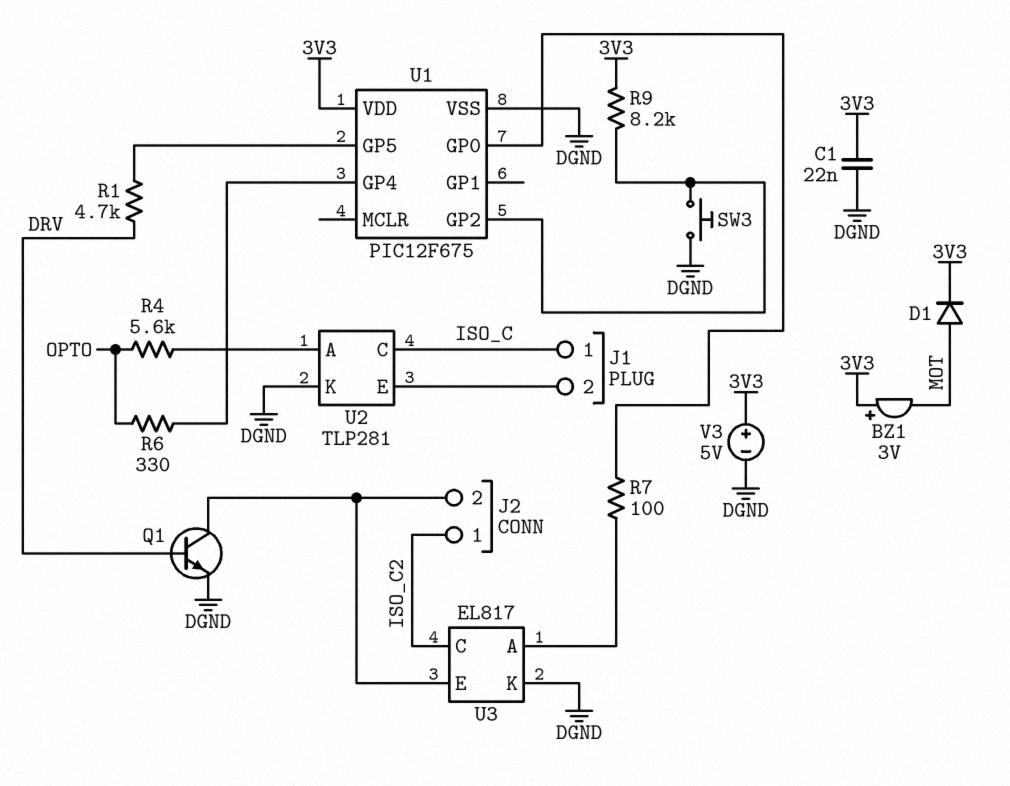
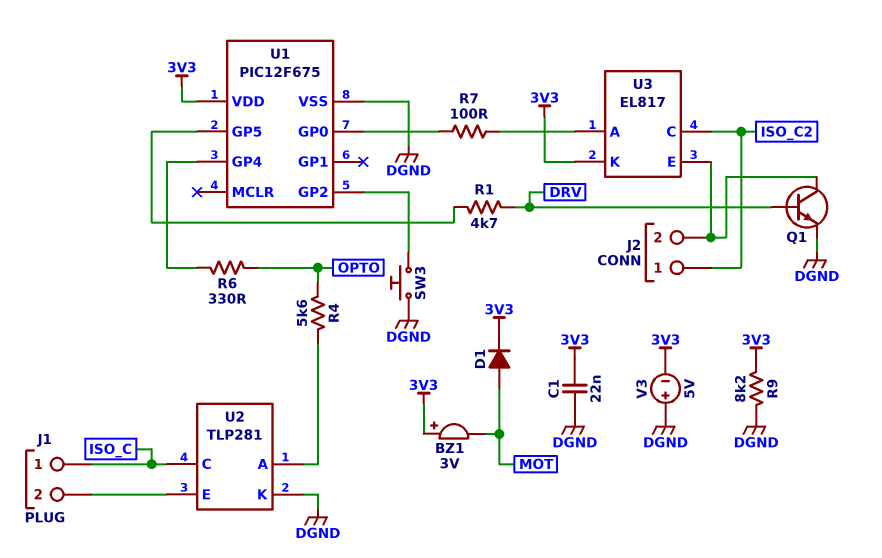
R9: 8.2k (3V3, U1/GP2) -> 8.2k (3V3, DGND)
U3 pin K: DGND -> 3V3
V3: 5V (plus 3V3, minus DGND) -> 5V (plus DGND, minus 3V3)

